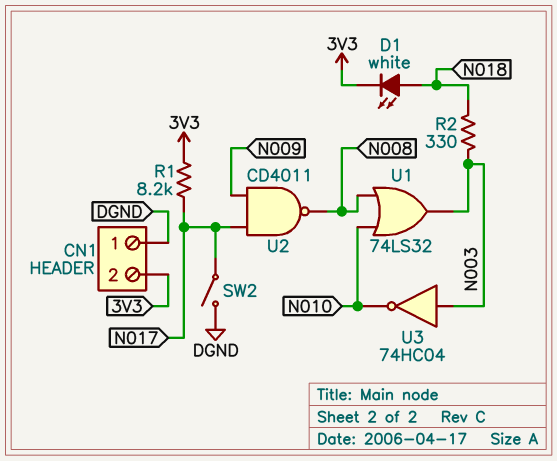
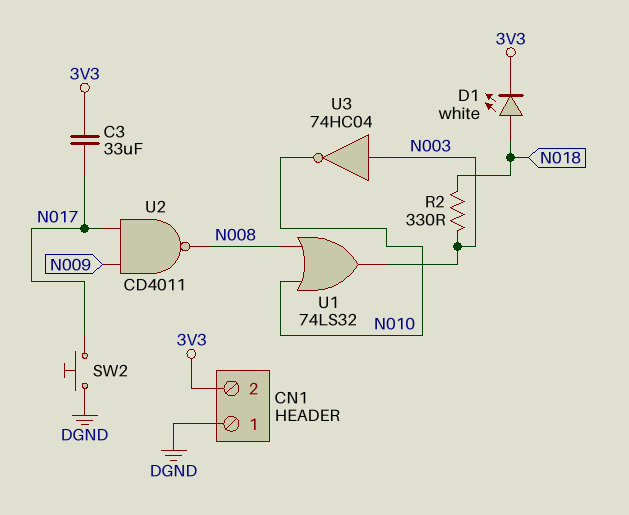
C3: none -> 33uF (3V3, N017)
R1: 8.2k (3V3, N017) -> none
SW2: switch (DGND, N017) -> button (DGND, N017)

